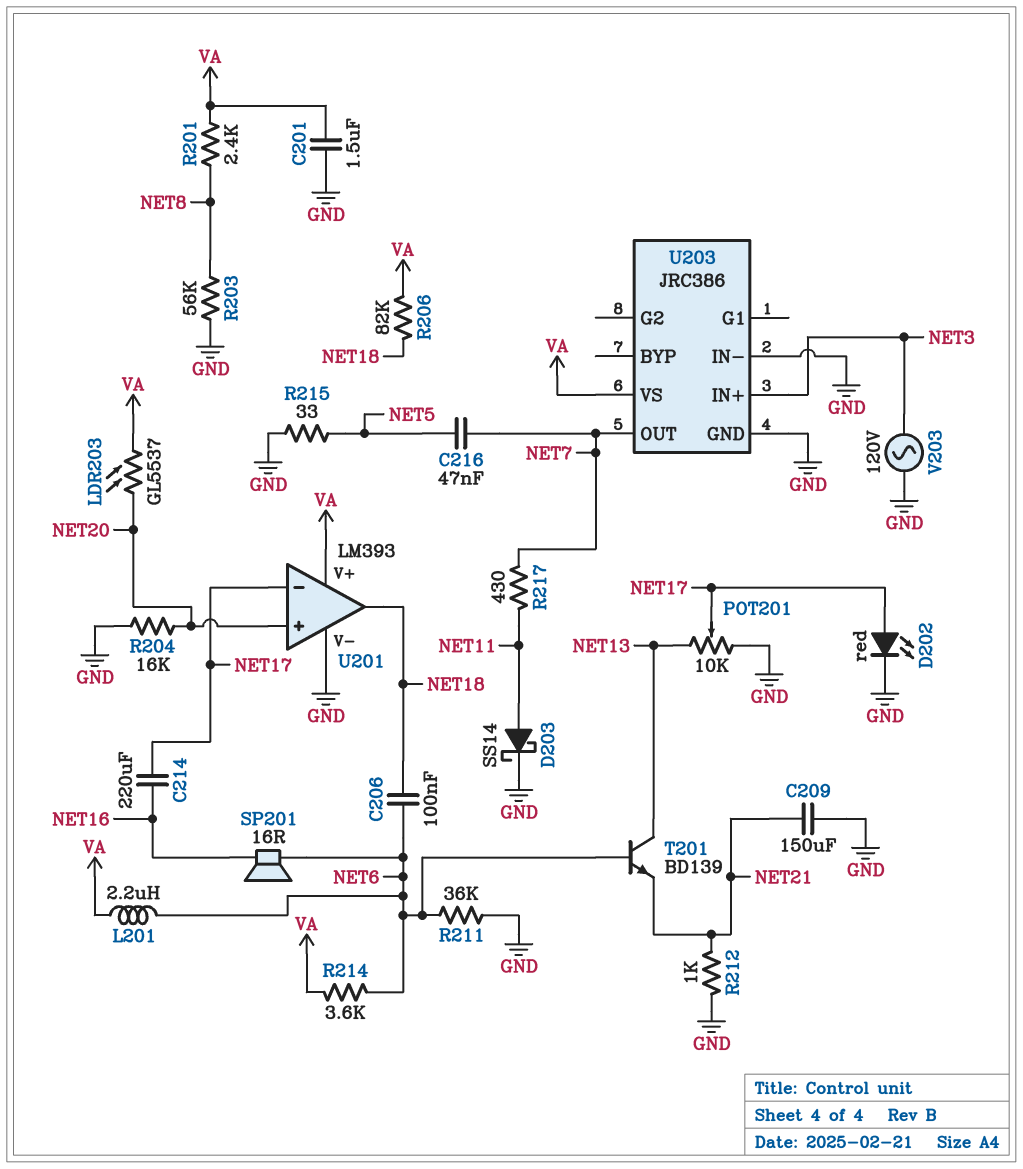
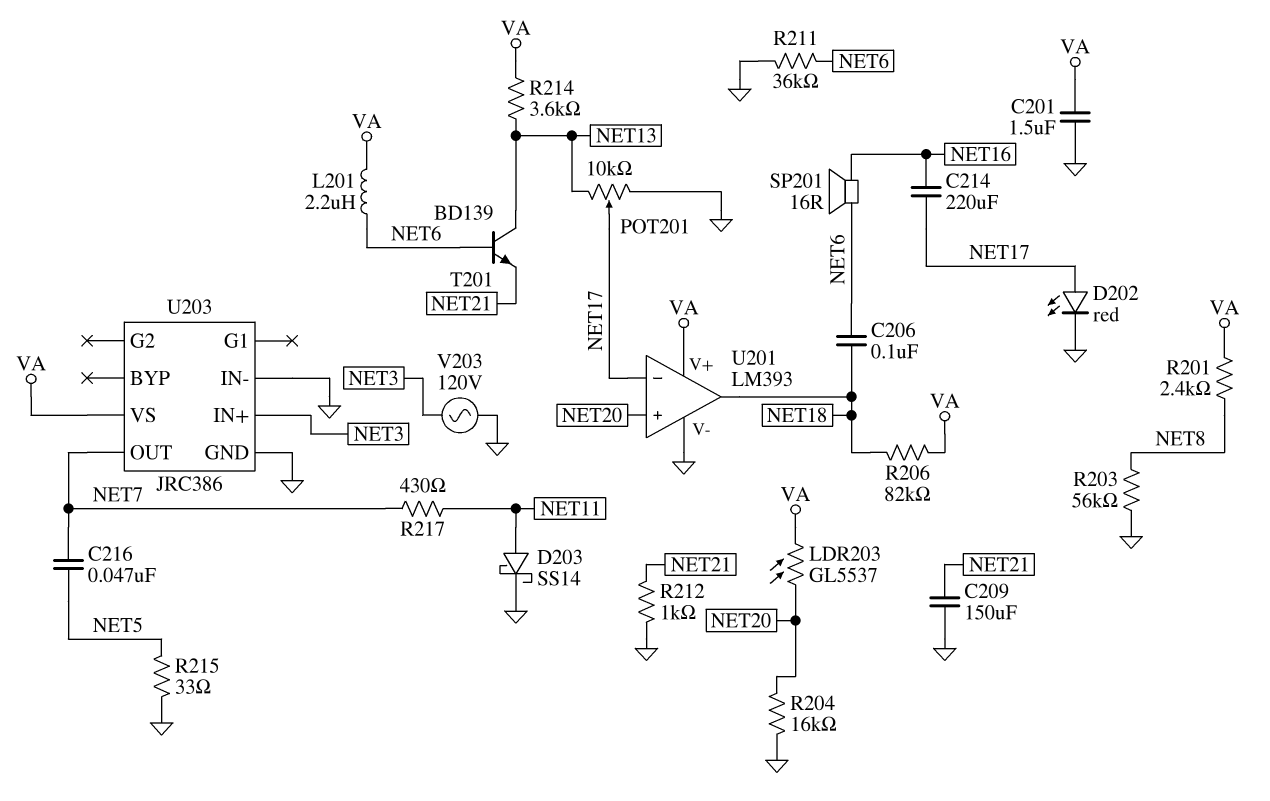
R214: 3.6k (NET6, VA) -> 3.6k (NET13, VA)

